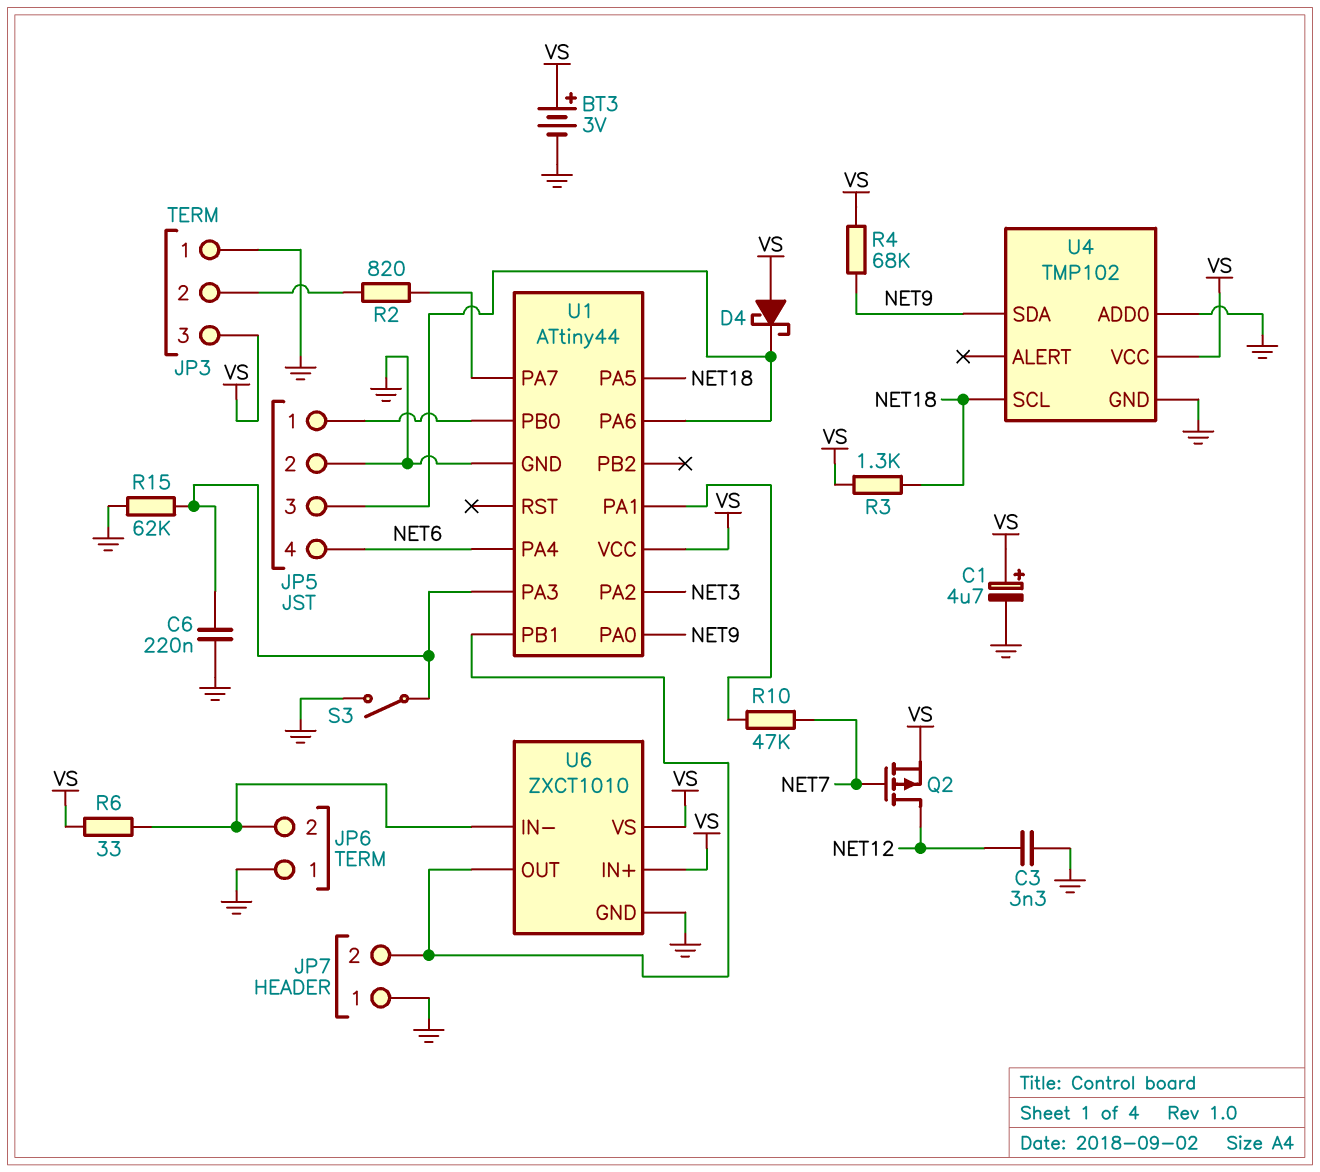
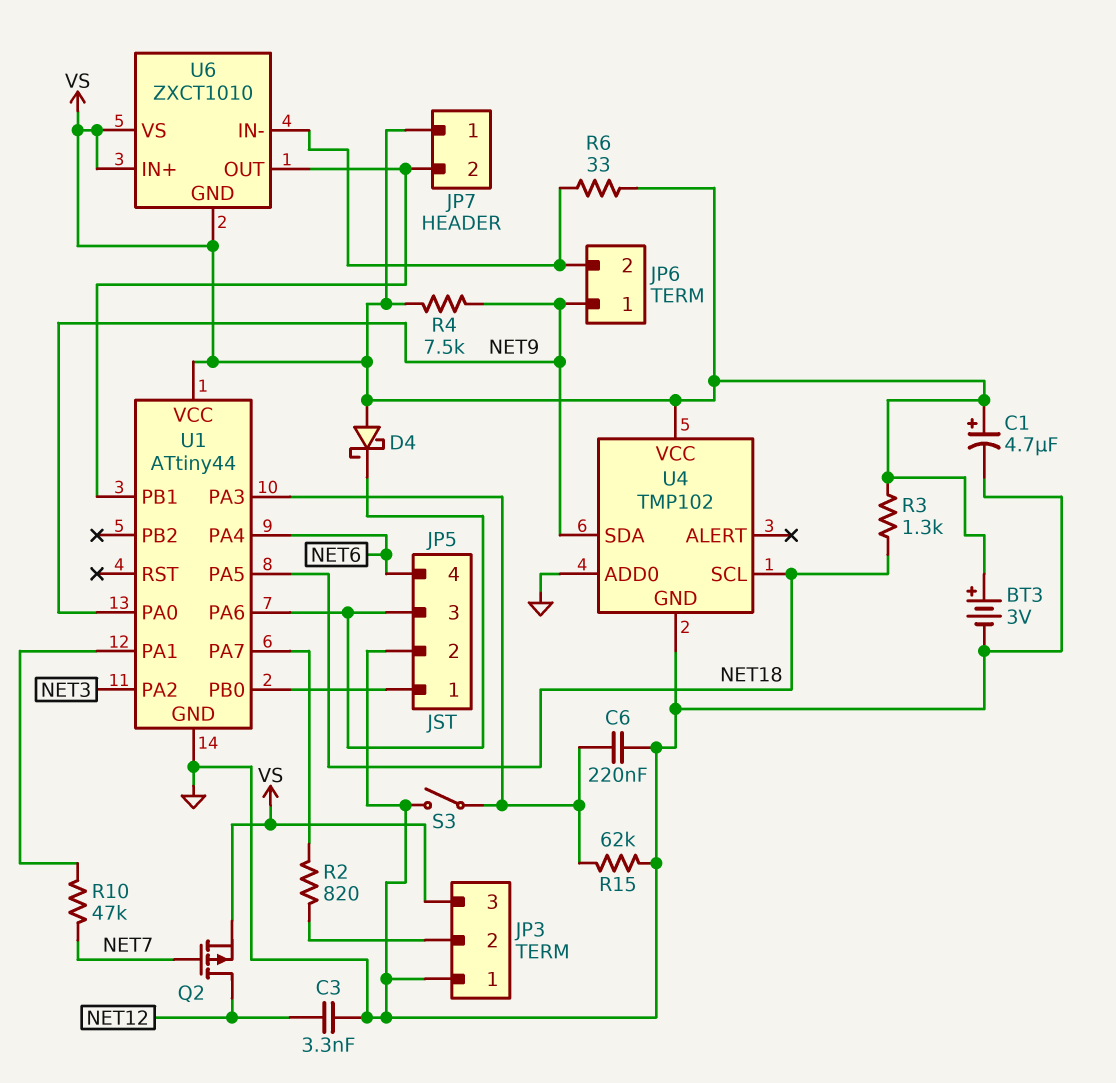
JP6 pin 1: GND -> NET9
JP7 pin 1: GND -> VS
R4: 68k (NET9, VS) -> 7.5k (NET9, VS)
U6 pin GND: GND -> VS

